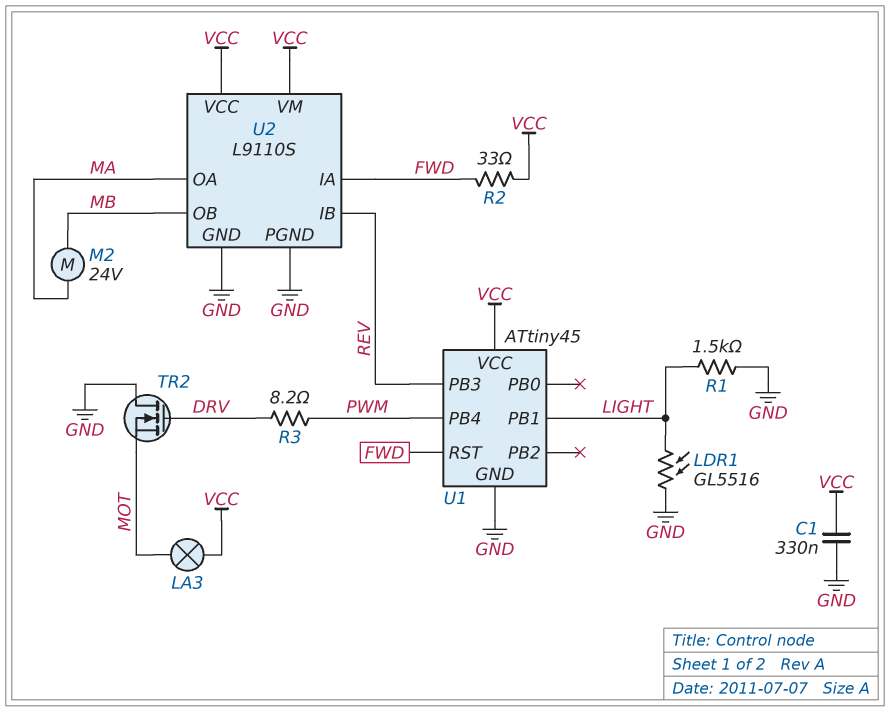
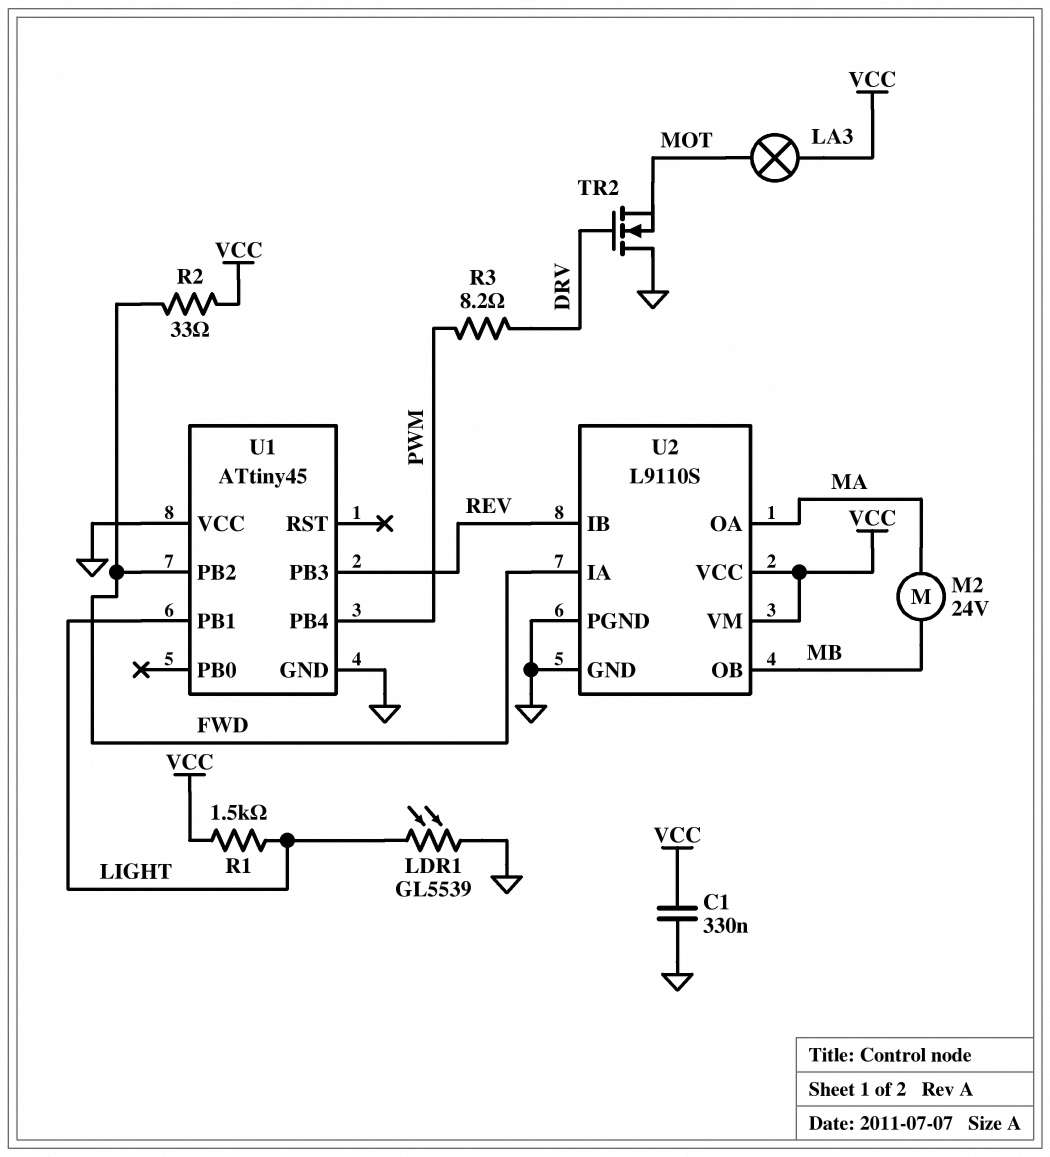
LDR1: GL5516 (GND, LIGHT) -> GL5539 (GND, LIGHT)
R1: 1.5k (GND, LIGHT) -> 1.5k (LIGHT, VCC)
U1 pin PB2: none -> FWD
U1 pin RST: FWD -> none
U1 pin VCC: VCC -> GND

